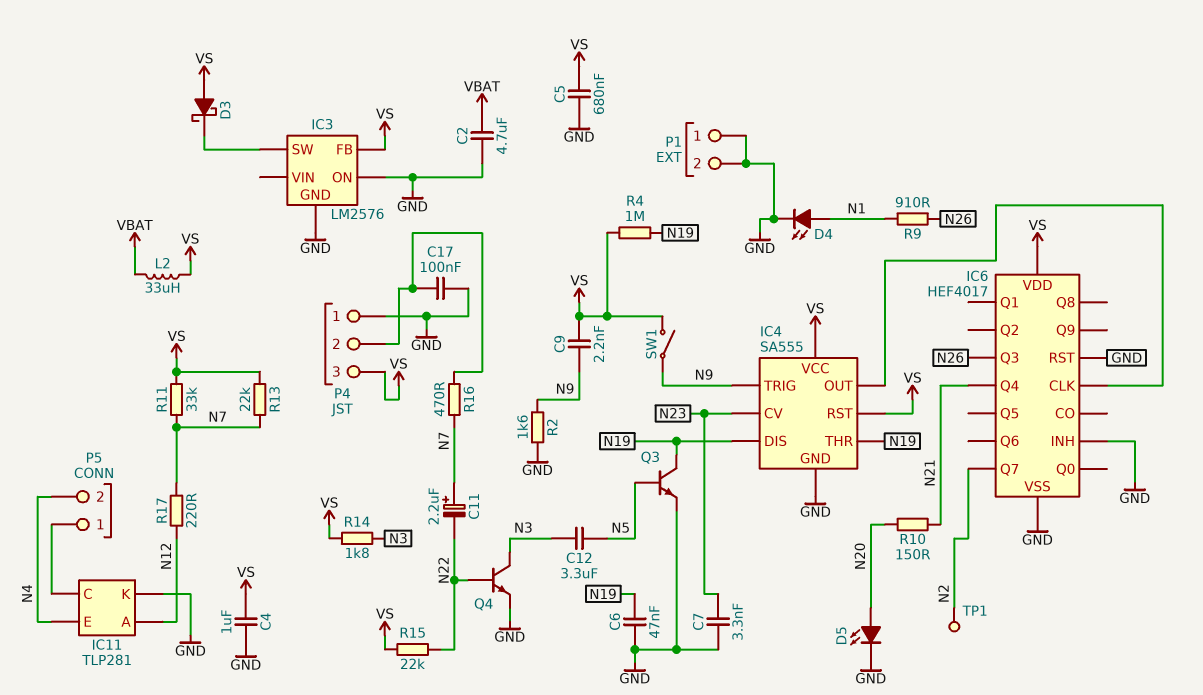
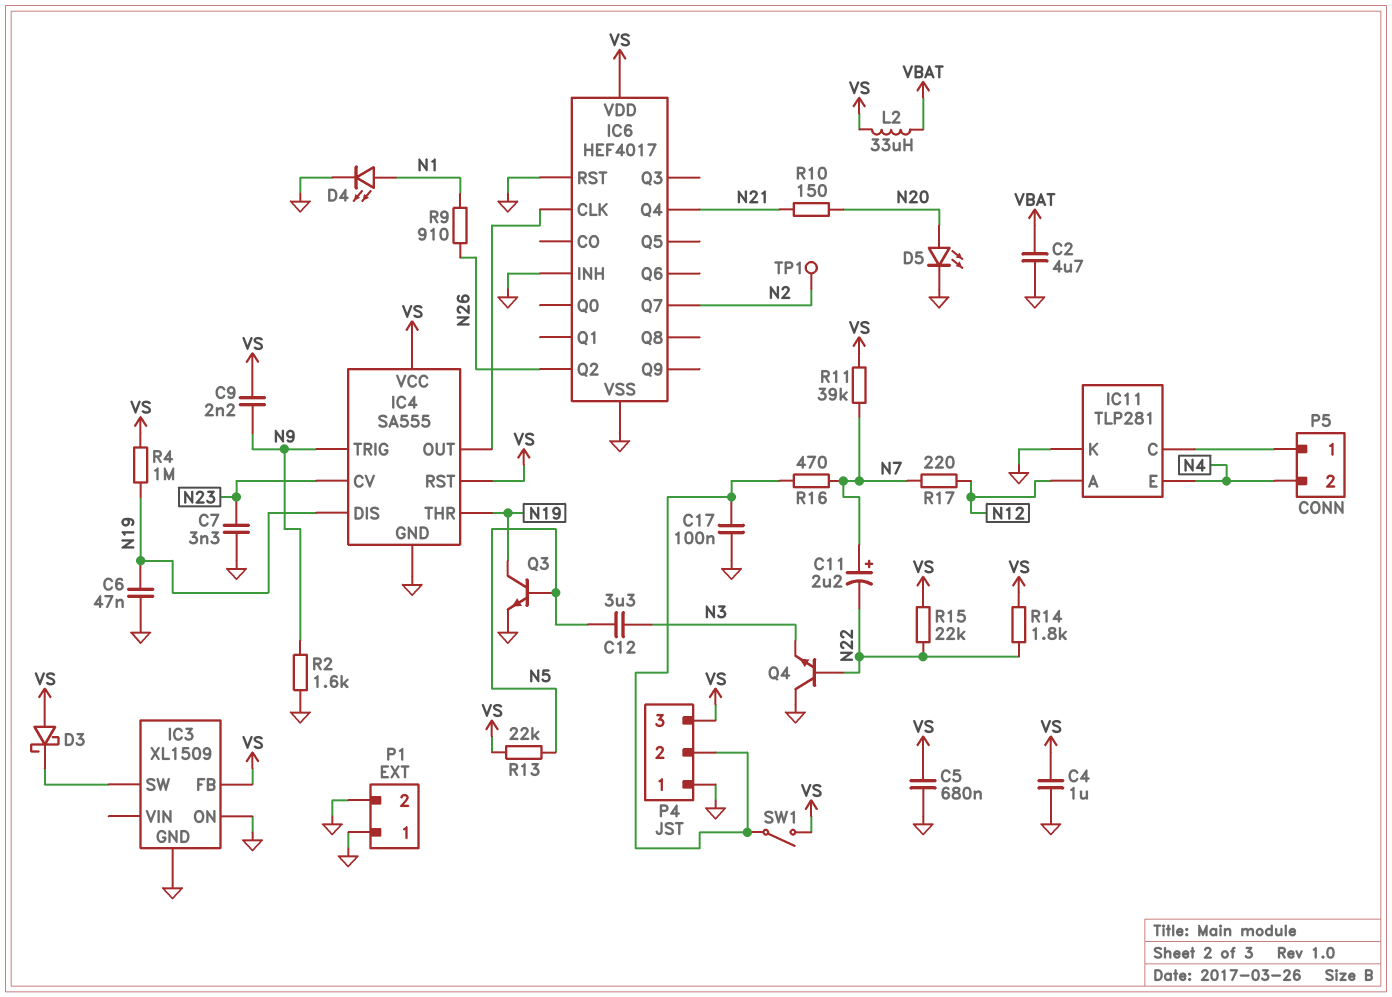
IC3: LM2576 -> XL1509
IC6 pin Q2: none -> N26
IC6 pin Q3: N26 -> none
Q4: NPN (B N22, C N3, E GND) -> NPN (B N22, C GND, E N3)
R11: 33k (N7, VS) -> 39k (N7, VS)
R13: 22k (N7, VS) -> 22k (N5, VS)
R14: 1.8k (N3, VS) -> 1.8k (N22, VS)
SW1: switch (N9, VS) -> switch (P4/2, VS)

